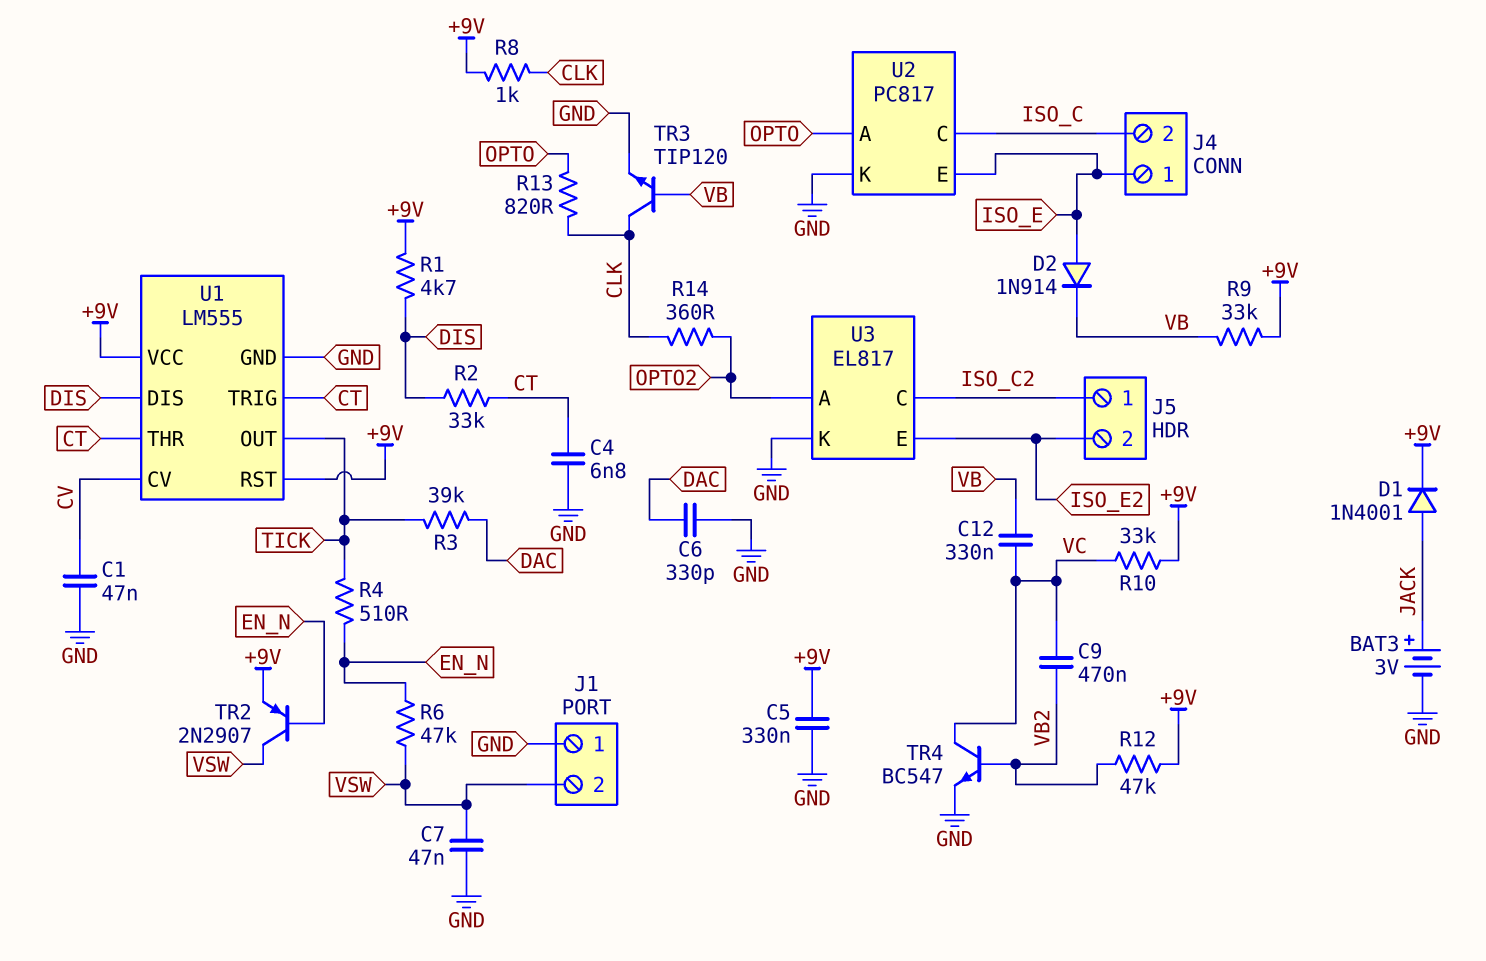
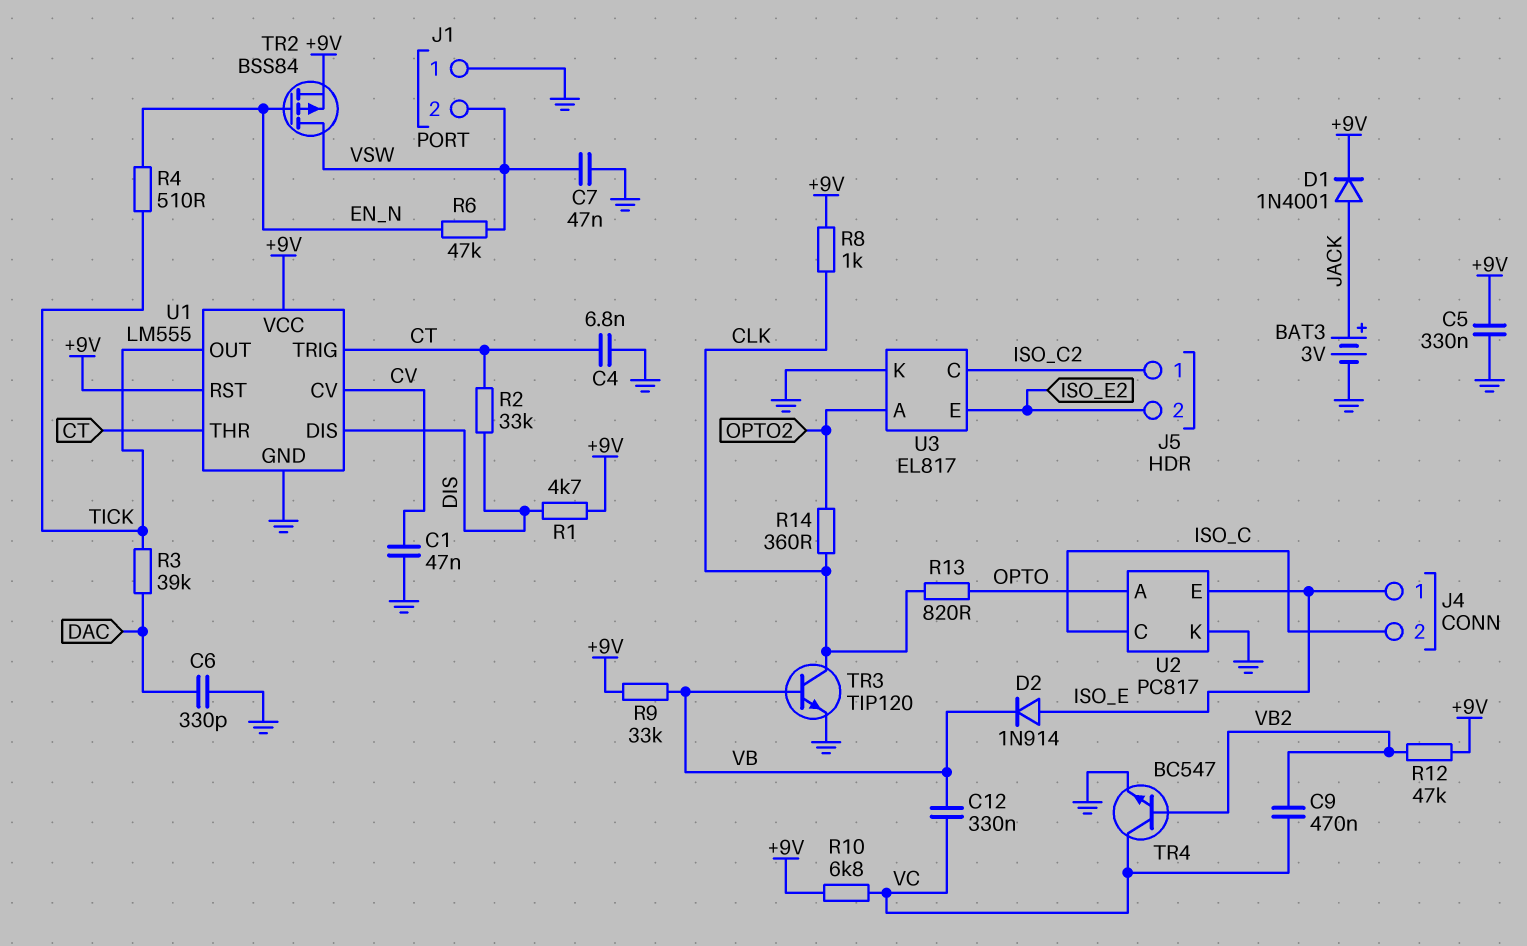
R10: 33k (+9V, VC) -> 6.8k (+9V, VC)
TR2: PNP 2N2907 (B EN_N, C VSW, E +9V) -> PMOS BSS84 (G EN_N, D VSW, S +9V)

